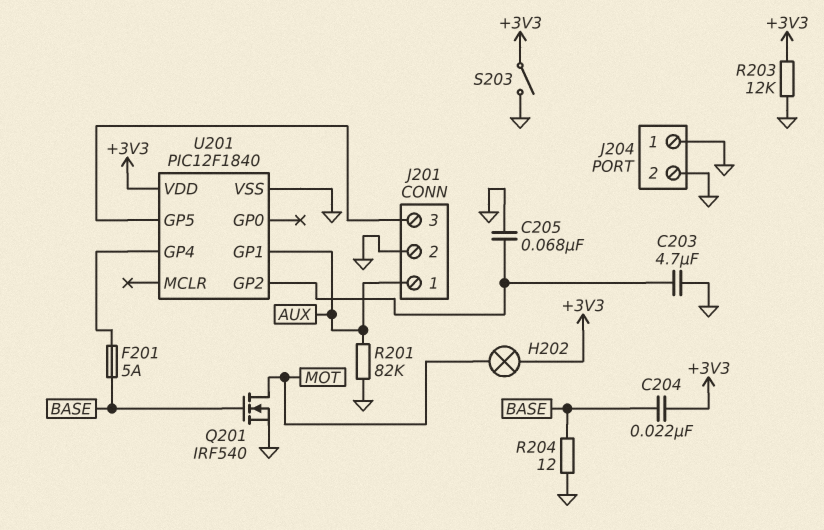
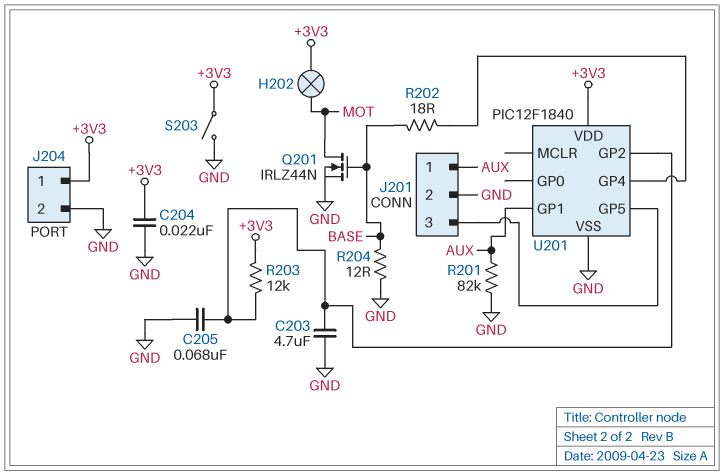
C204: 22nF (+3V3, BASE) -> 22nF (+3V3, GND)
F201: 5A (BASE, U201/GP4) -> none
J204 pin 1: GND -> +3V3
Q201: NMOS IRF540 (G BASE, D MOT, S GND) -> NMOS IRLZ44N (G BASE, D MOT, S GND)
R202: none -> 18 (BASE, U201/GP4)
R203: 12k (+3V3, GND) -> 12k (+3V3, U201/GP2)

